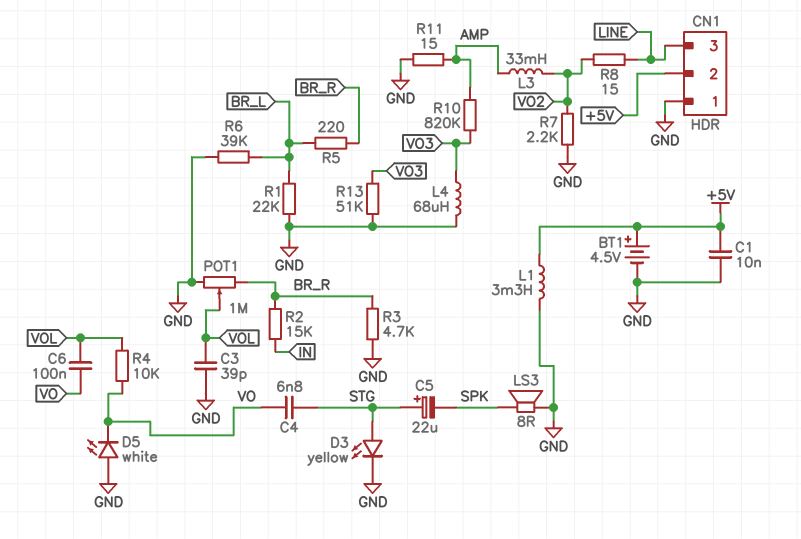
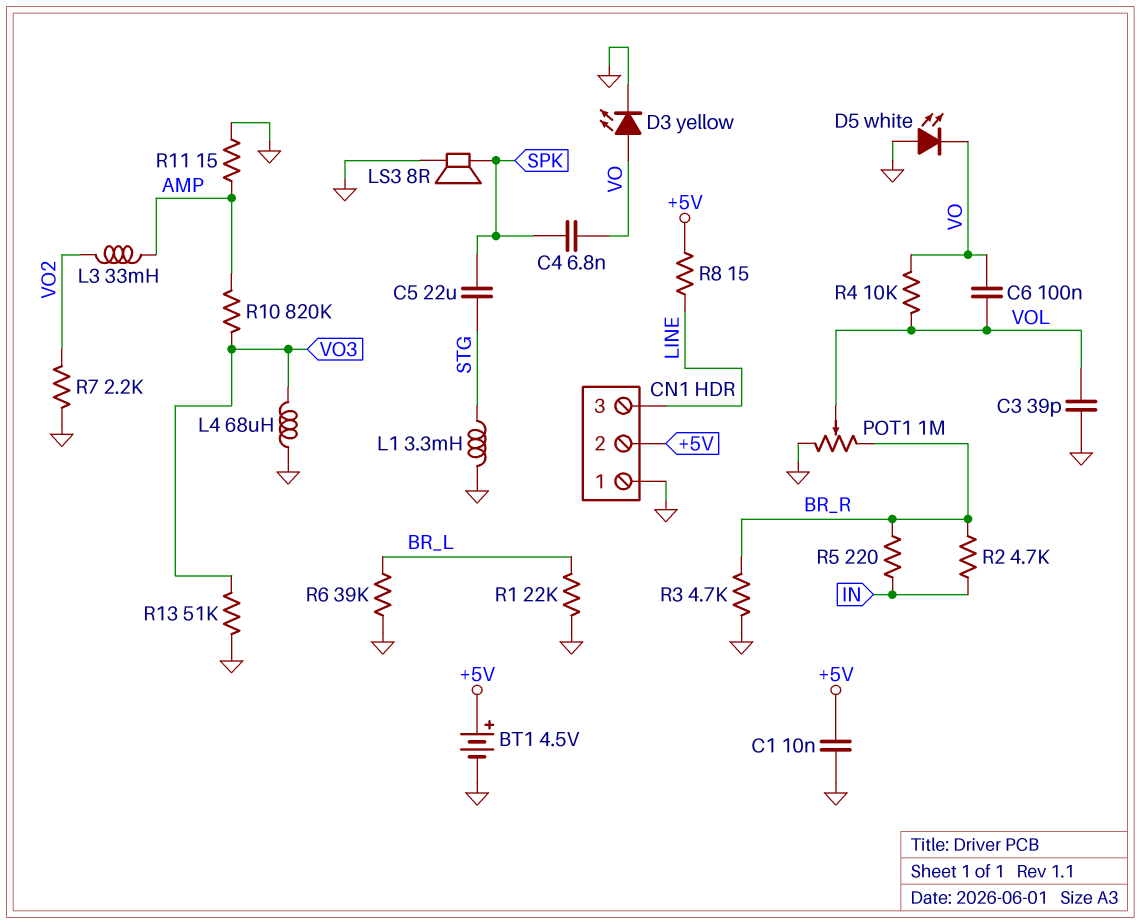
C4: 6.8nF (STG, VO) -> 6.8nF (SPK, VO)
C5: 22uF (plus STG, minus SPK) -> 22uF (SPK, STG)
D3: LED yellow (A STG, K GND) -> LED yellow (A VO, K GND)
L1: 3.3mH (+5V, GND) -> 3.3mH (GND, STG)
R2: 15k (BR_R, IN) -> 4.7k (BR_R, IN)
R5: 220 (BR_L, BR_R) -> 220 (BR_R, IN)
R8: 15 (LINE, VO2) -> 15 (+5V, LINE)

